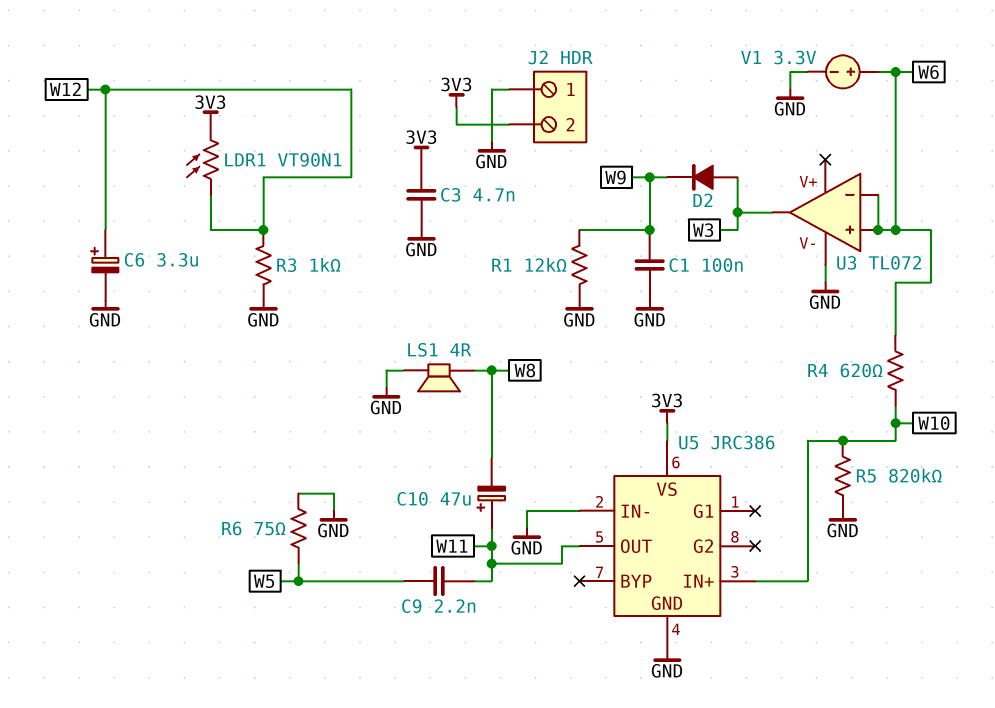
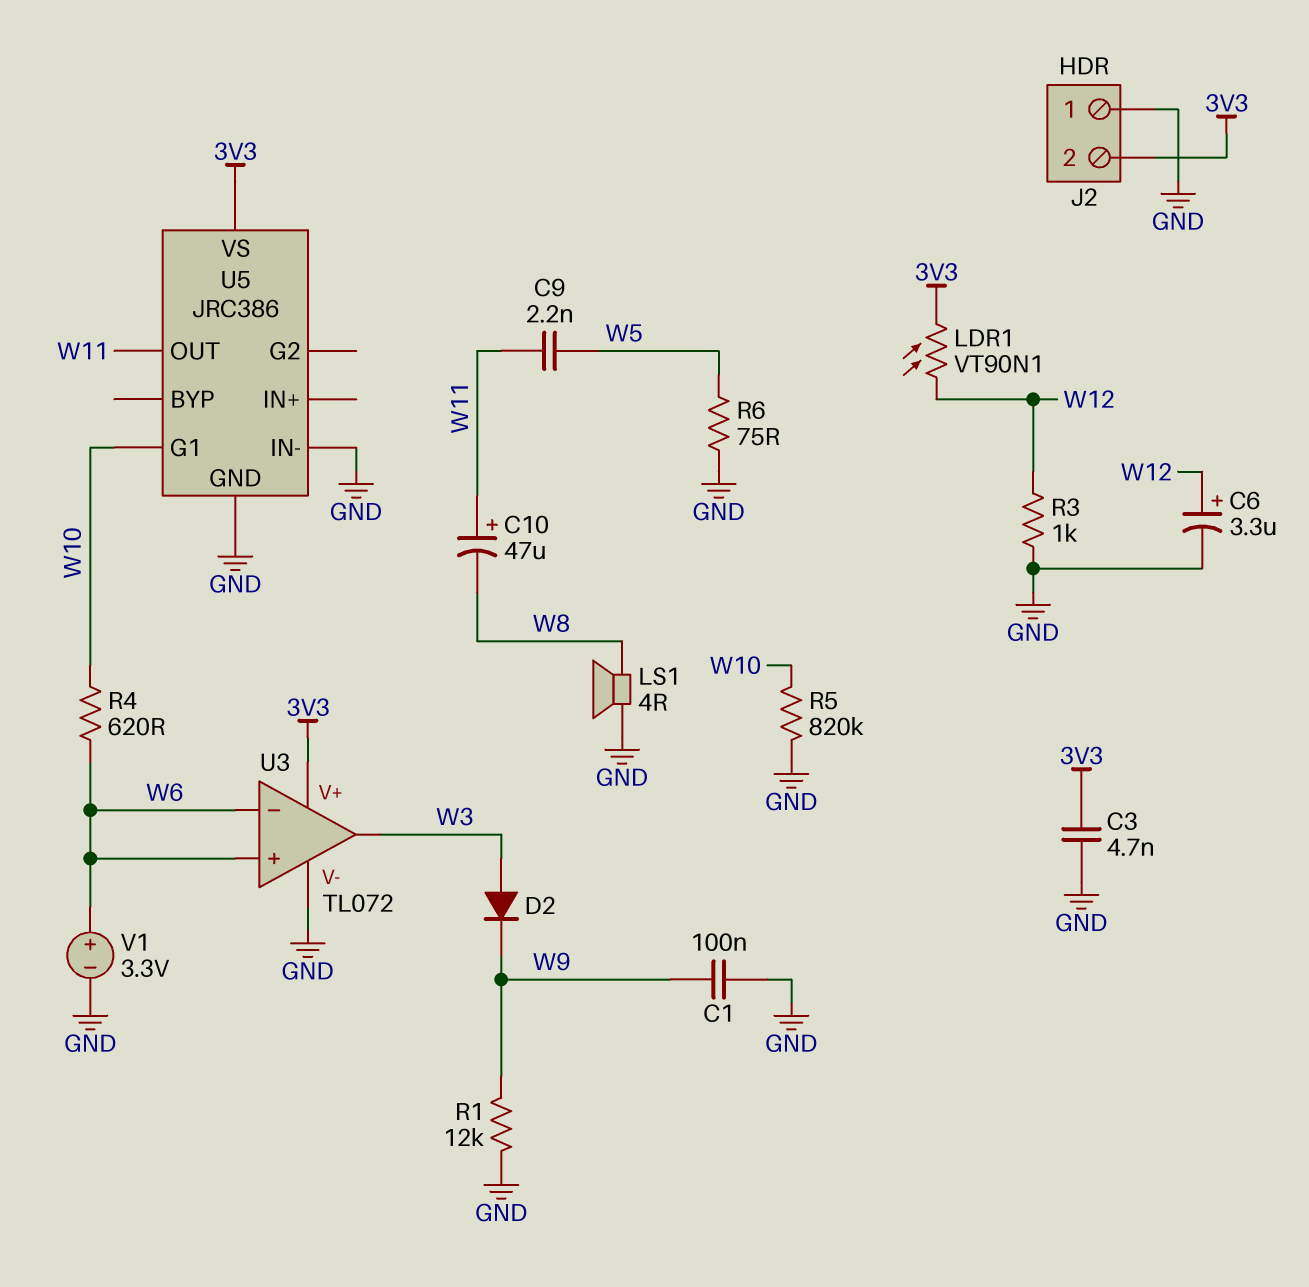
U3 pin V+: none -> 3V3
U5 pin G1: none -> W10
U5 pin IN+: W10 -> none

